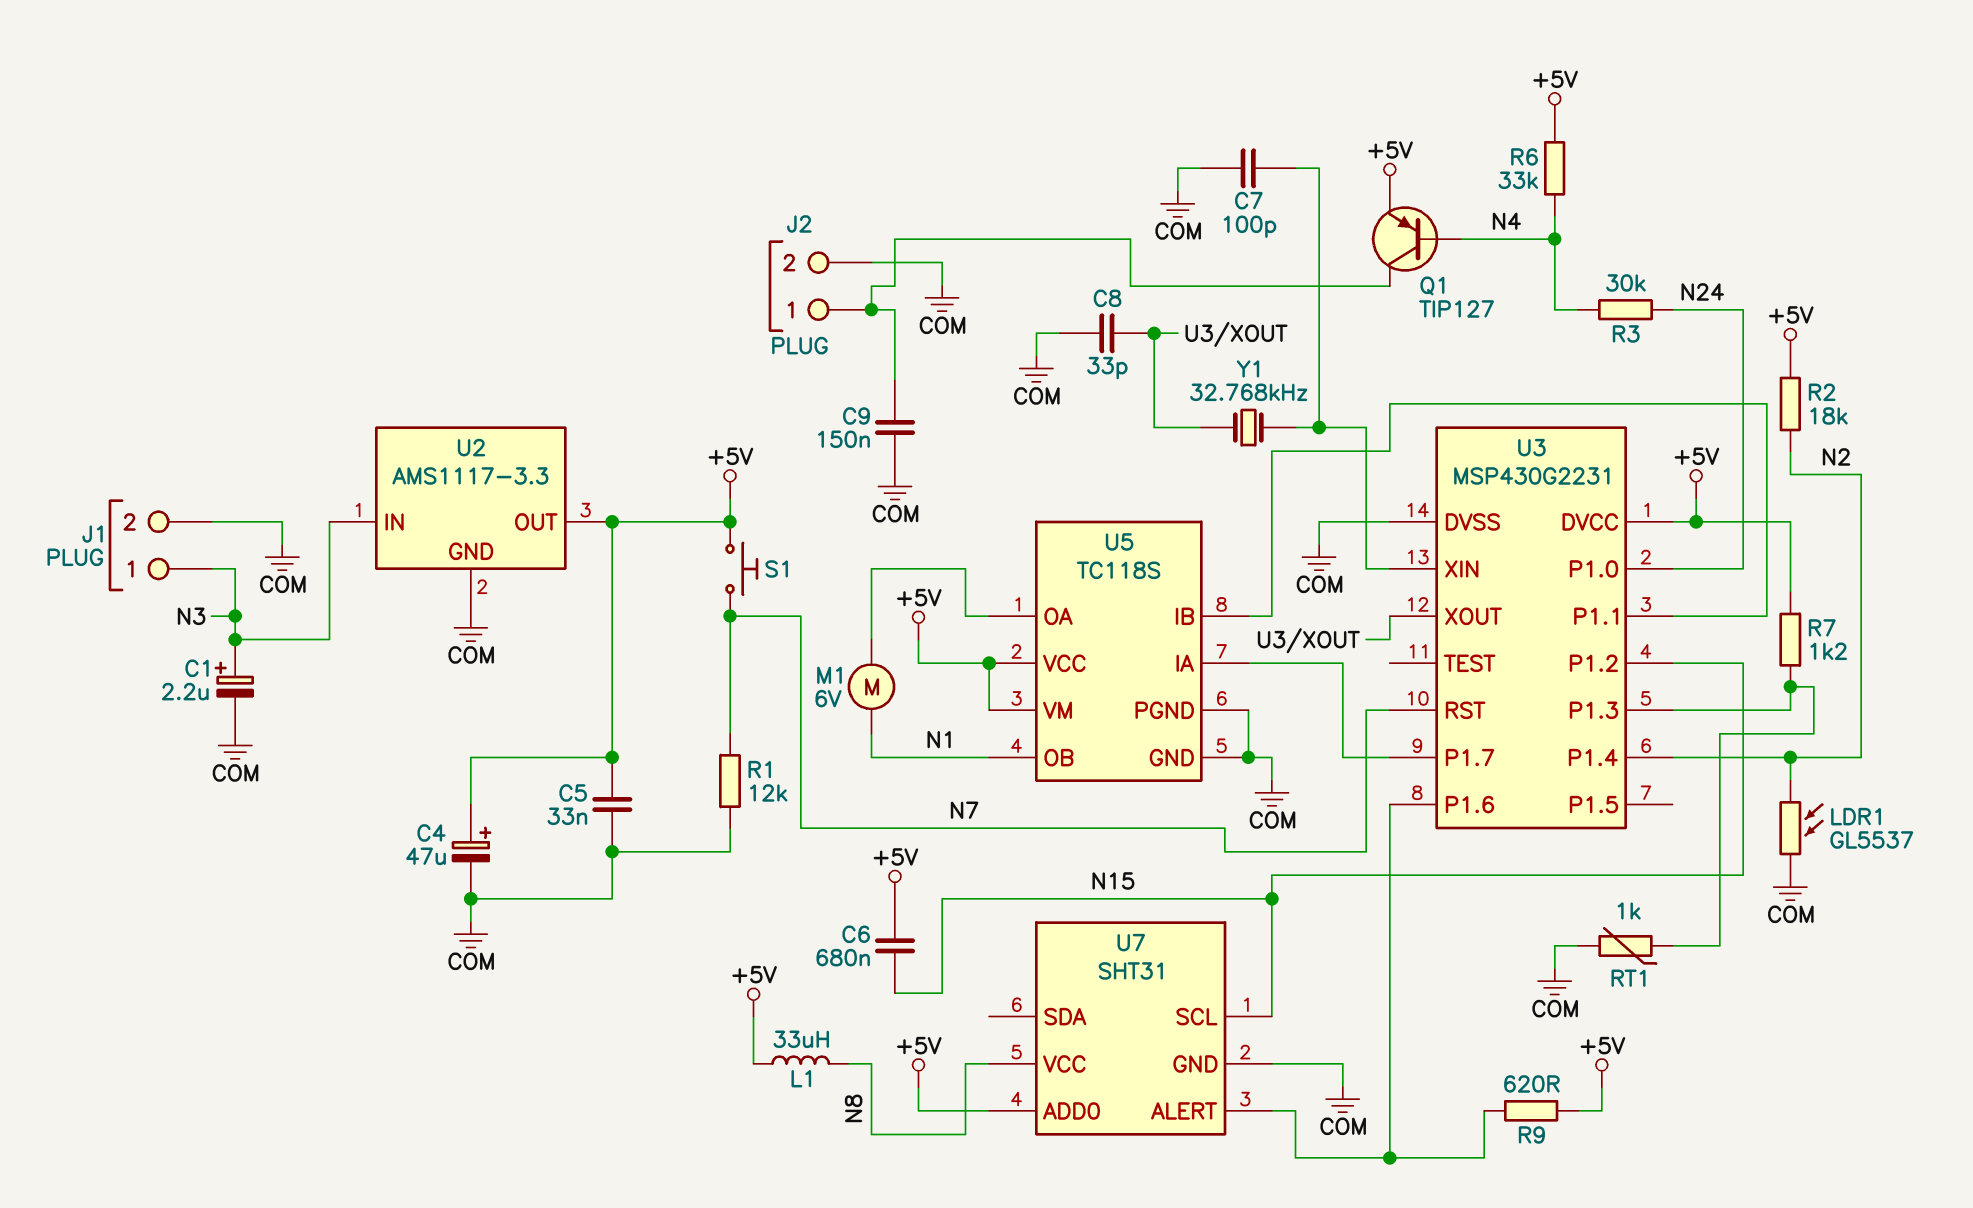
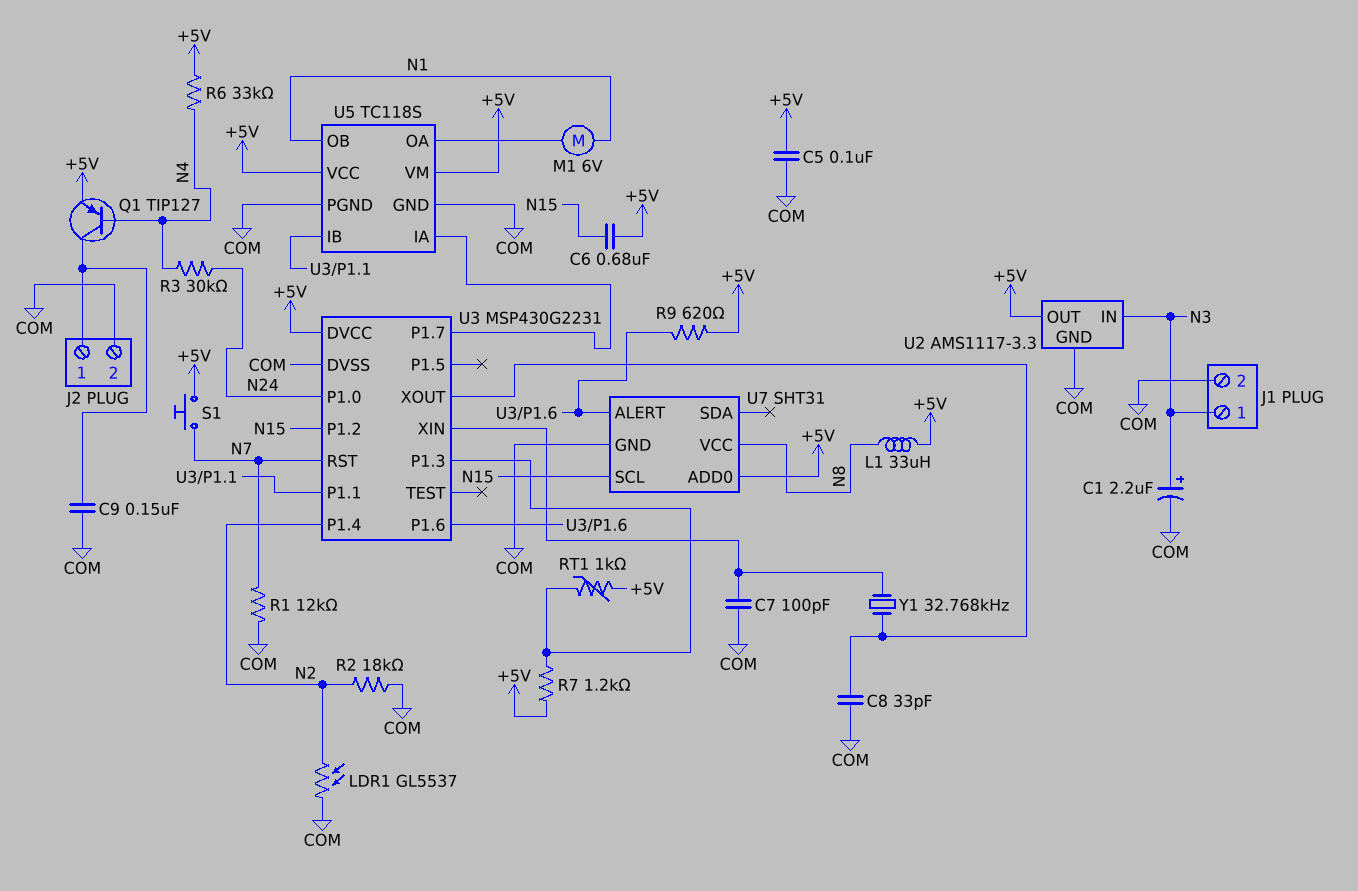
C4: 47uF (plus +5V, minus COM) -> none
C5: 33nF (+5V, COM) -> 100nF (+5V, COM)
R2: 18k (+5V, N2) -> 18k (COM, N2)
RT1: 1k (COM, U3/P1.3) -> 1k (+5V, U3/P1.3)

